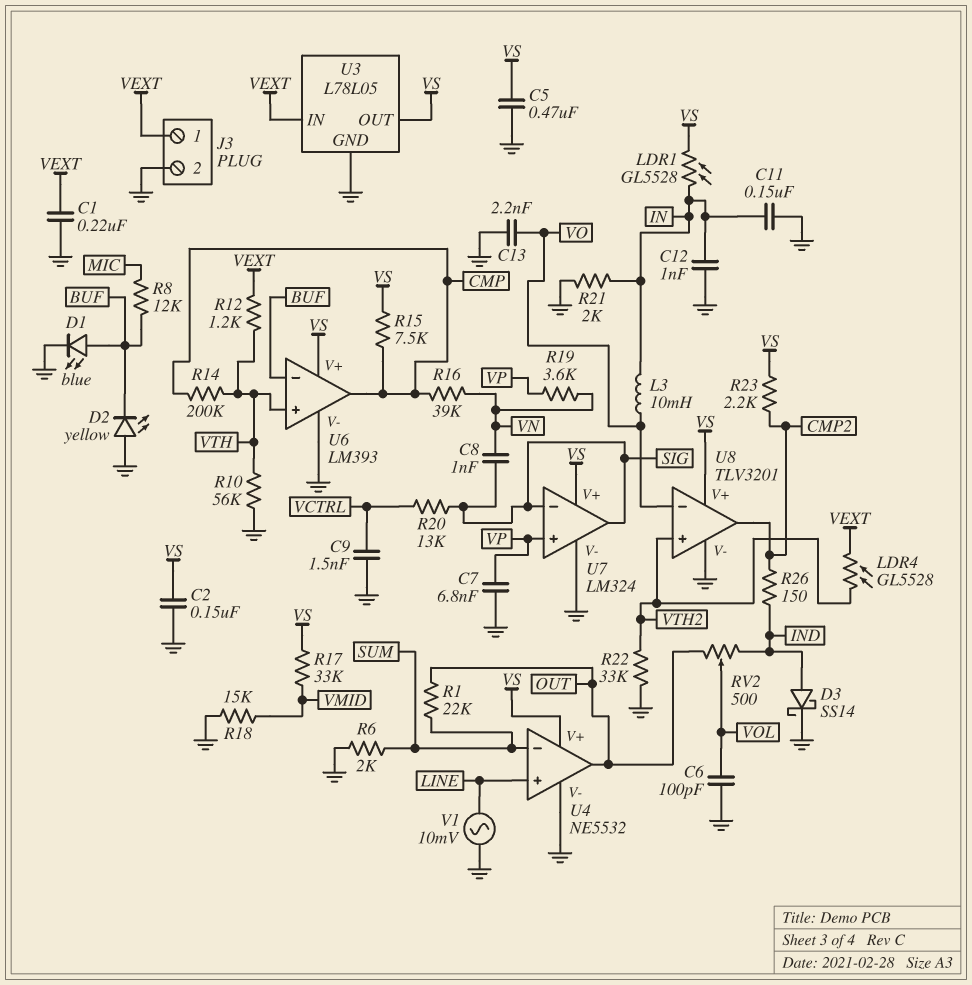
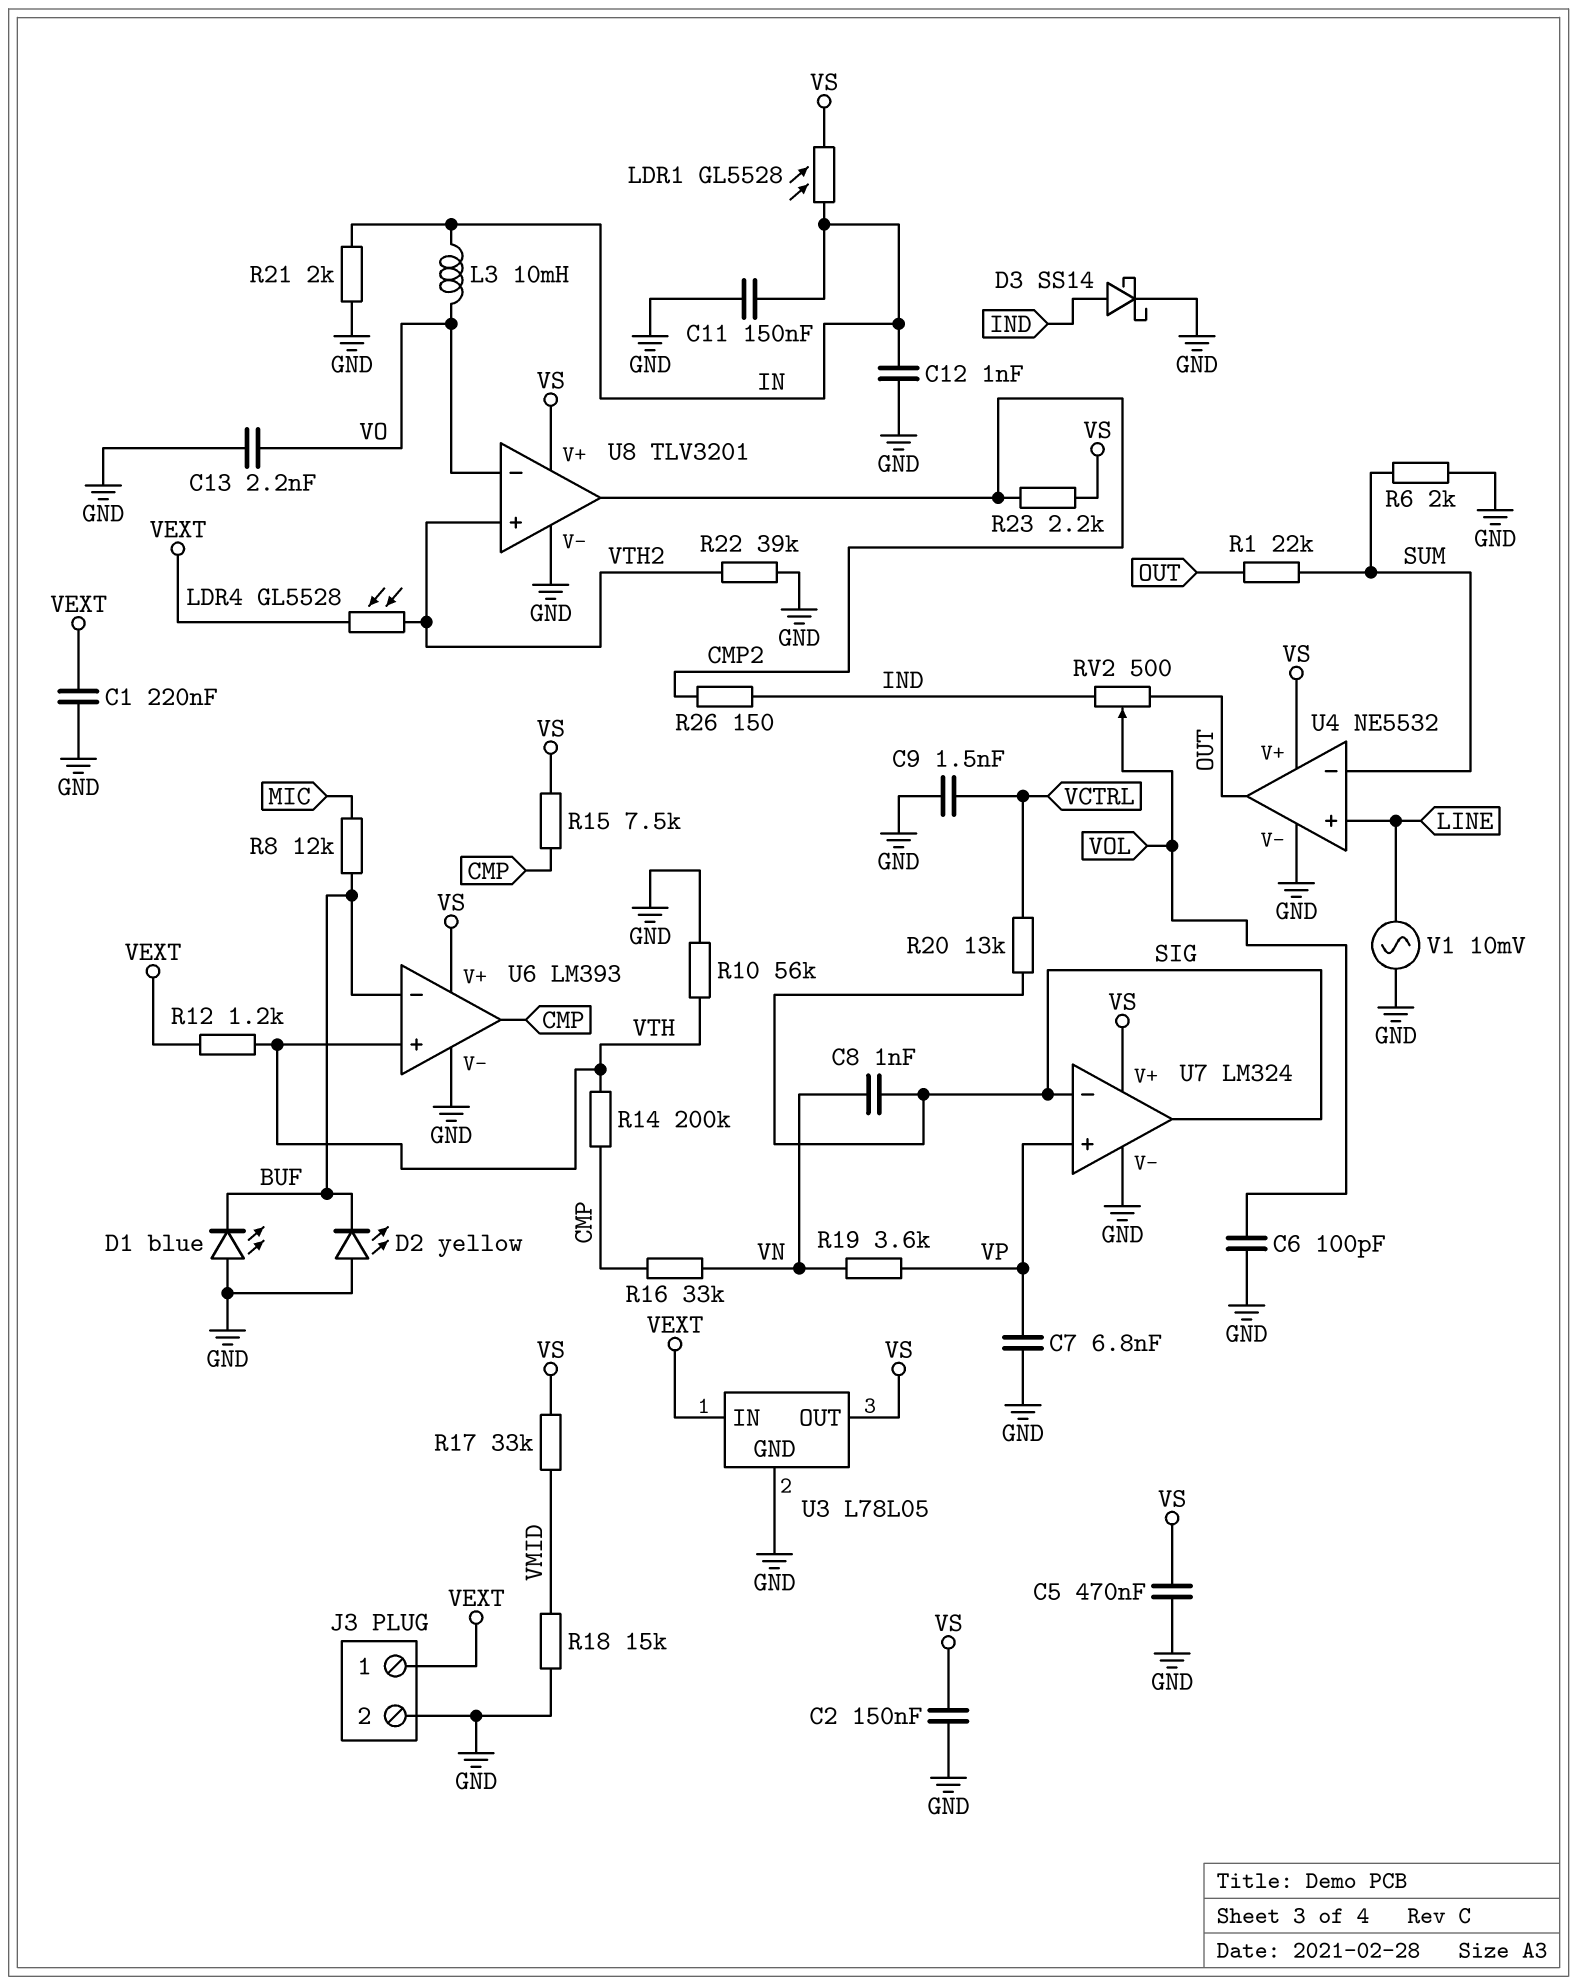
D1: LED blue (A BUF, K GND) -> LED blue (A GND, K BUF)
R16: 39k (CMP, VN) -> 33k (CMP, VN)
R22: 33k (GND, VTH2) -> 39k (GND, VTH2)

